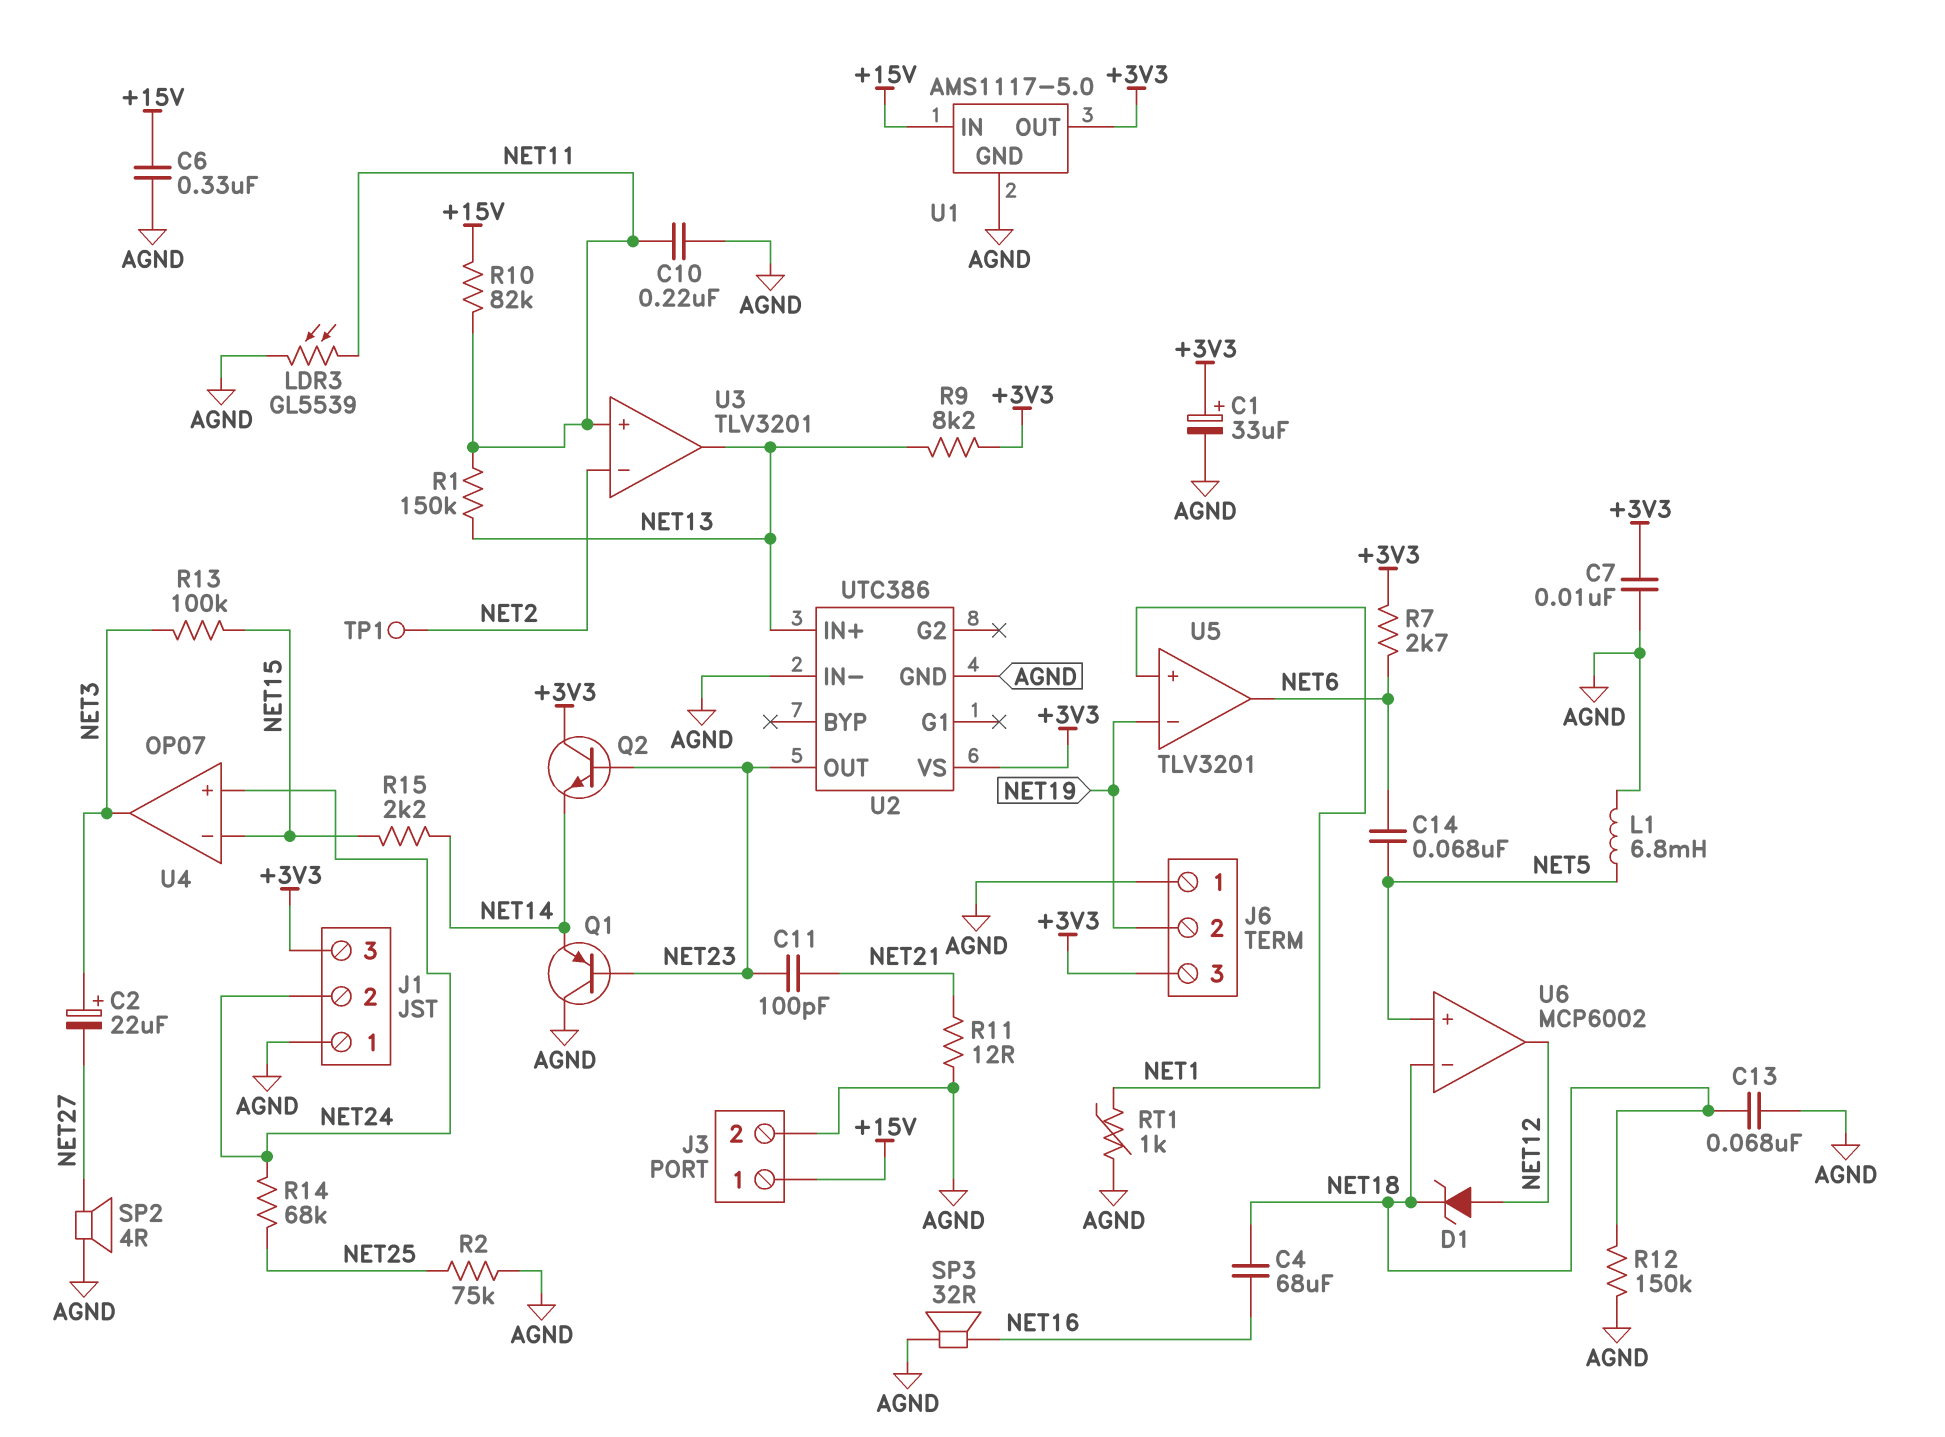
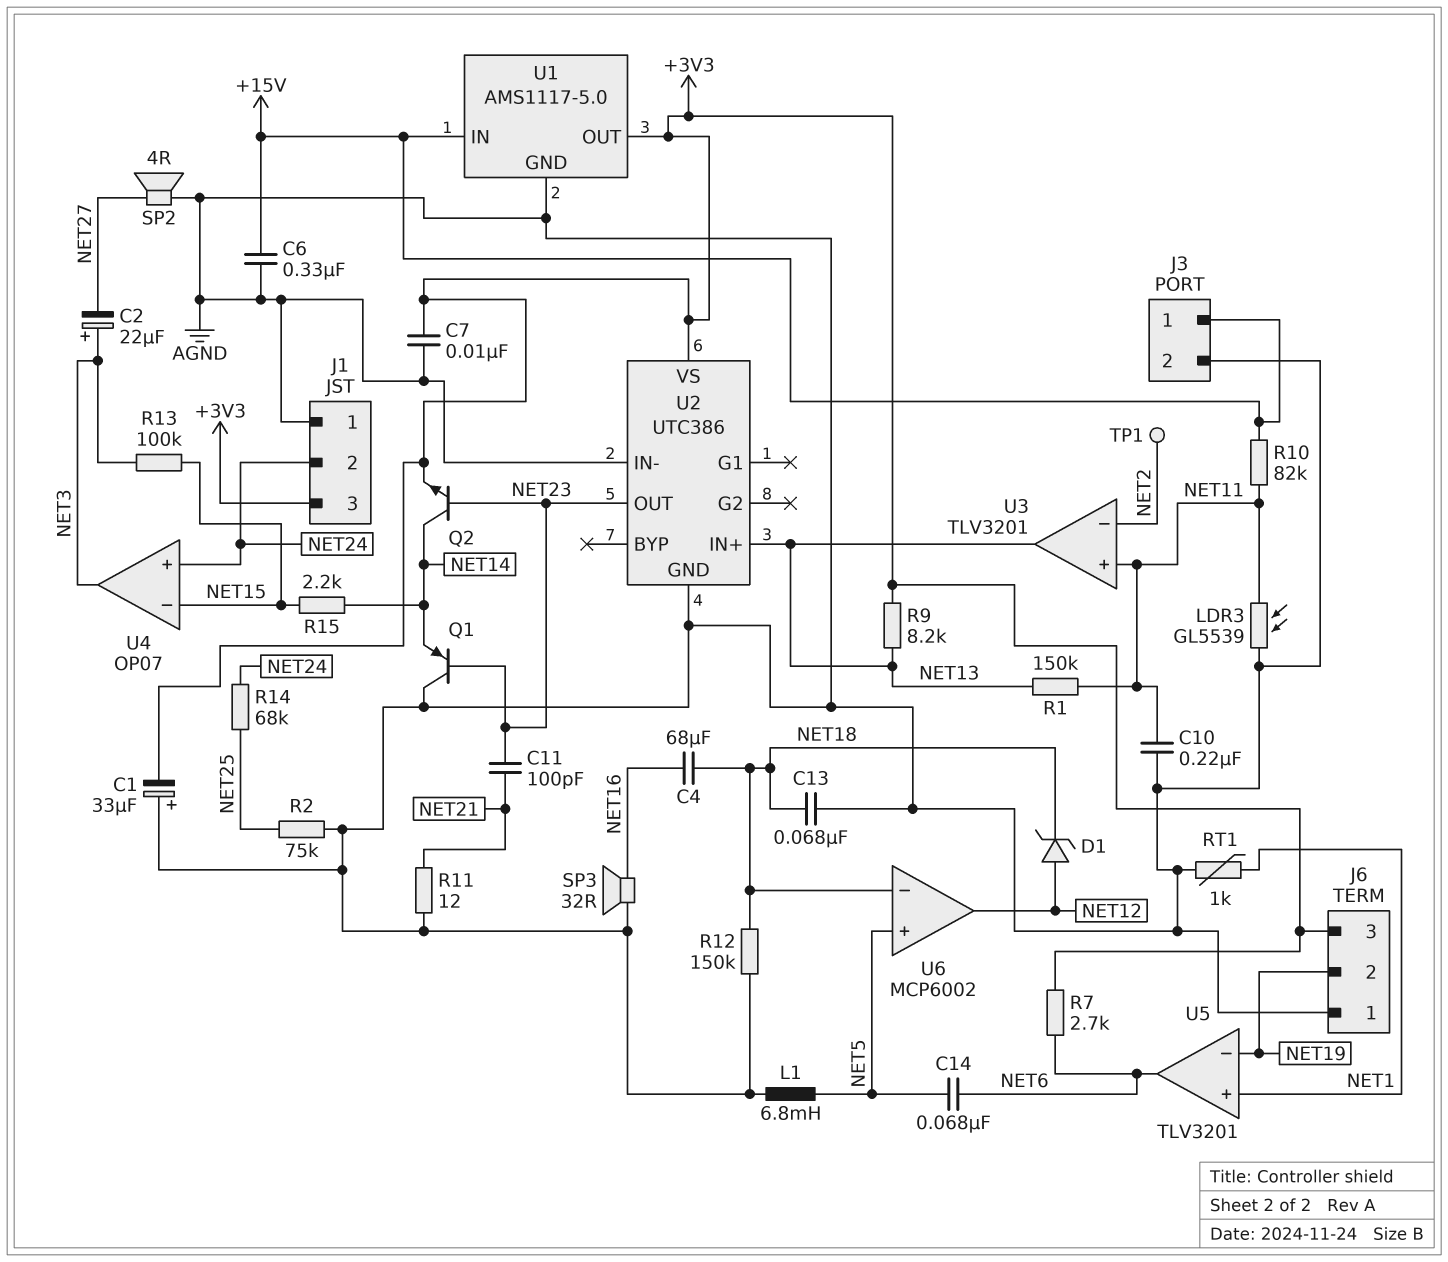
C1: 33uF (plus +3V3, minus AGND) -> 33uF (plus AGND, minus +3V3)
Q2: NPN (B NET23, C +3V3, E NET14) -> NPN (B NET23, C NET14, E +3V3)

